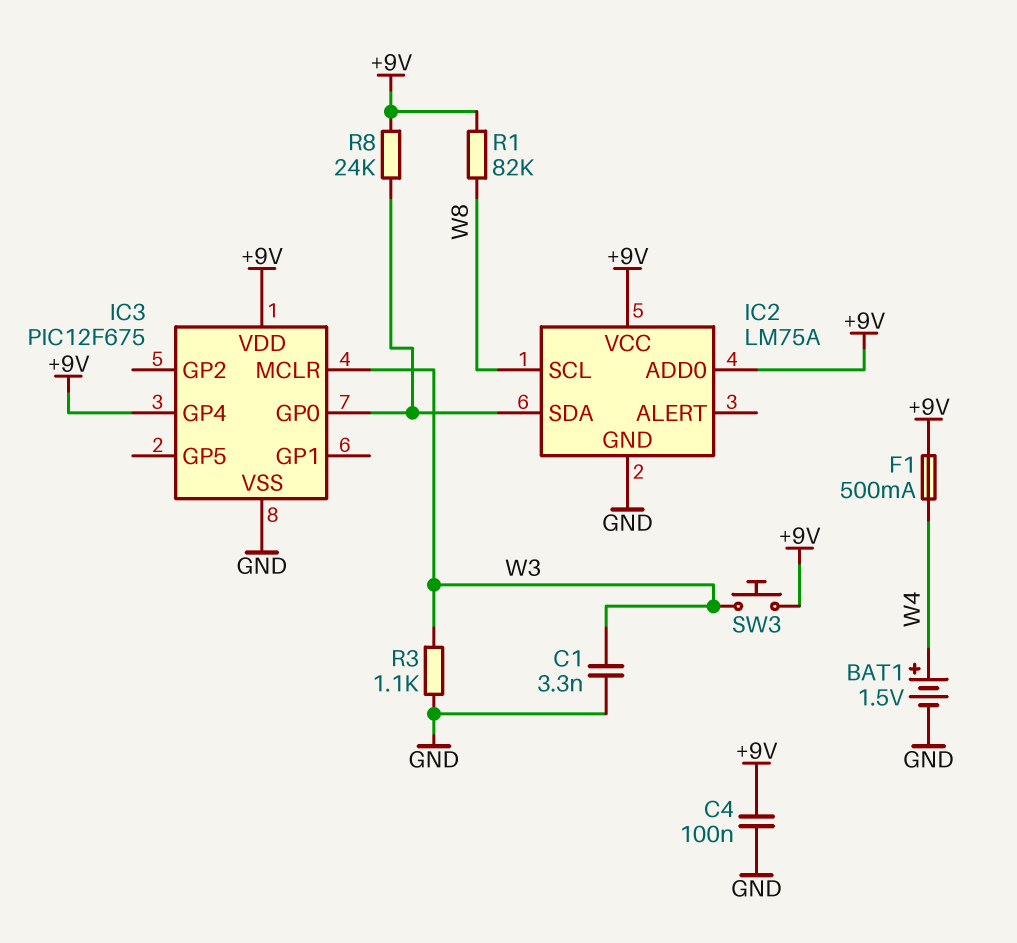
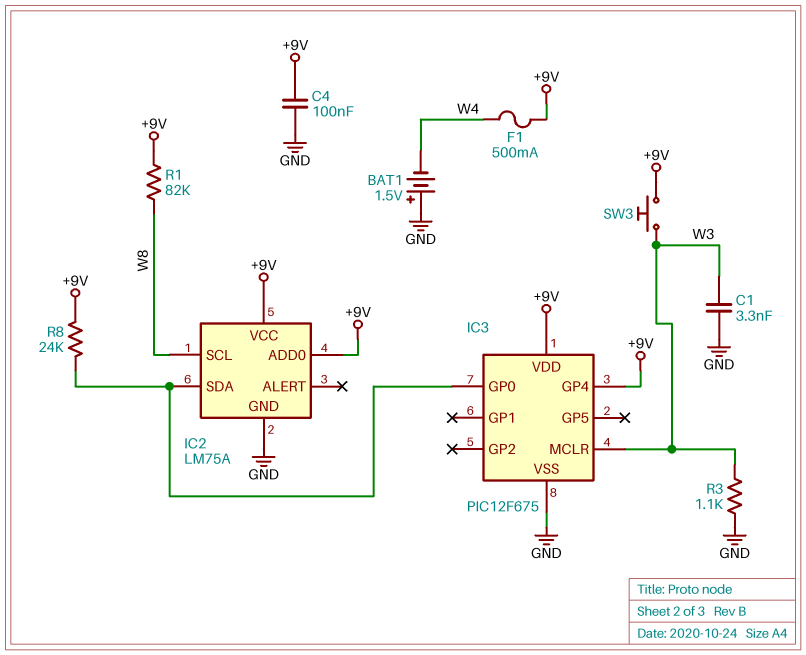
BAT1: 1.5V (plus W4, minus GND) -> 1.5V (plus GND, minus W4)

